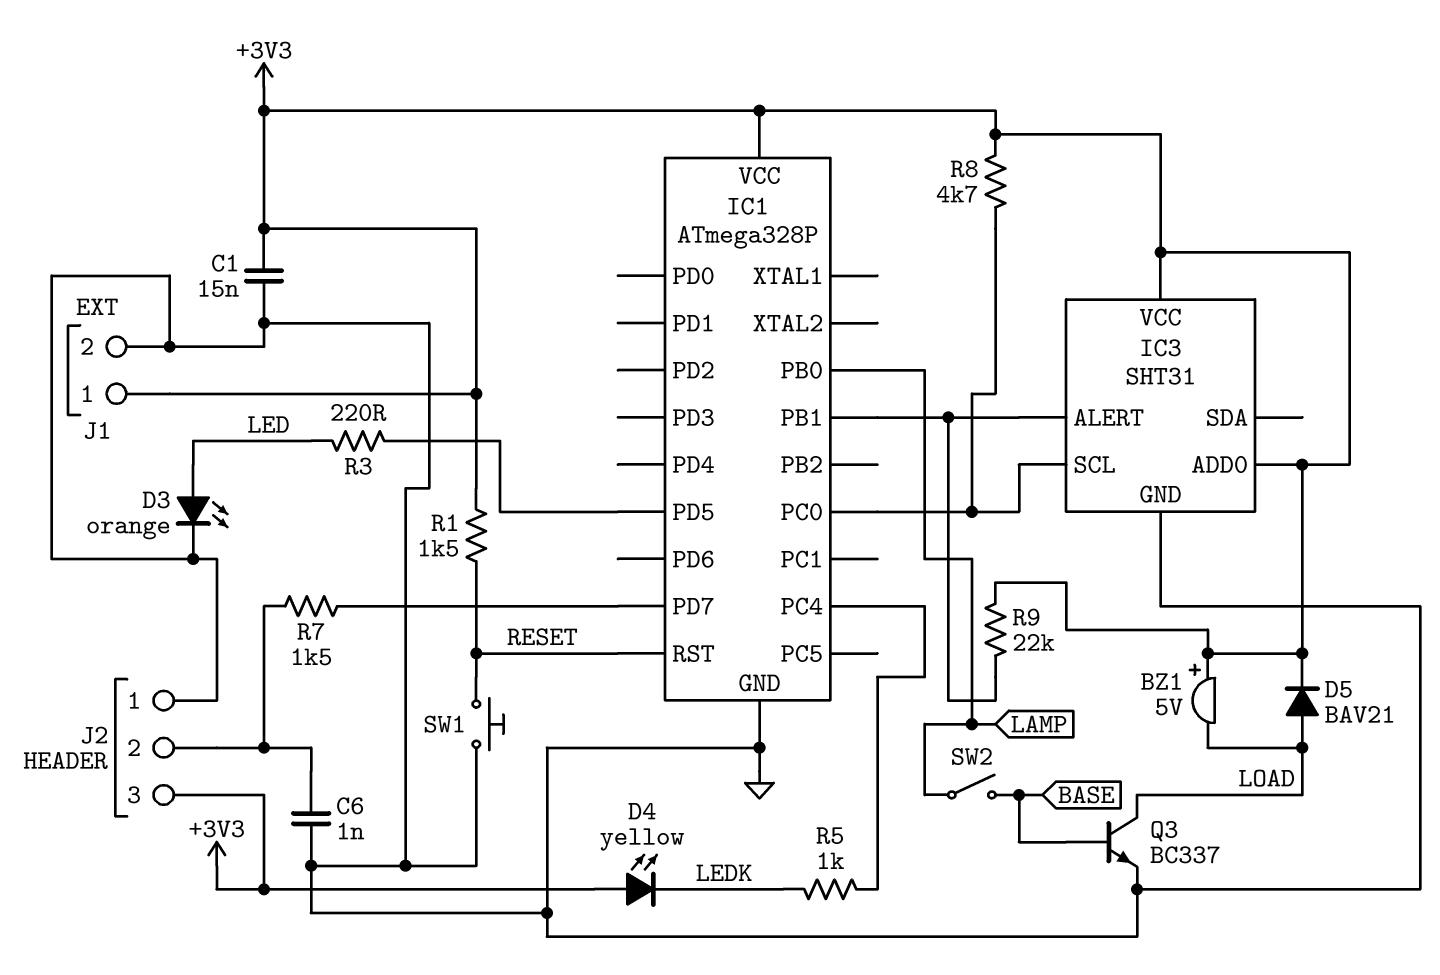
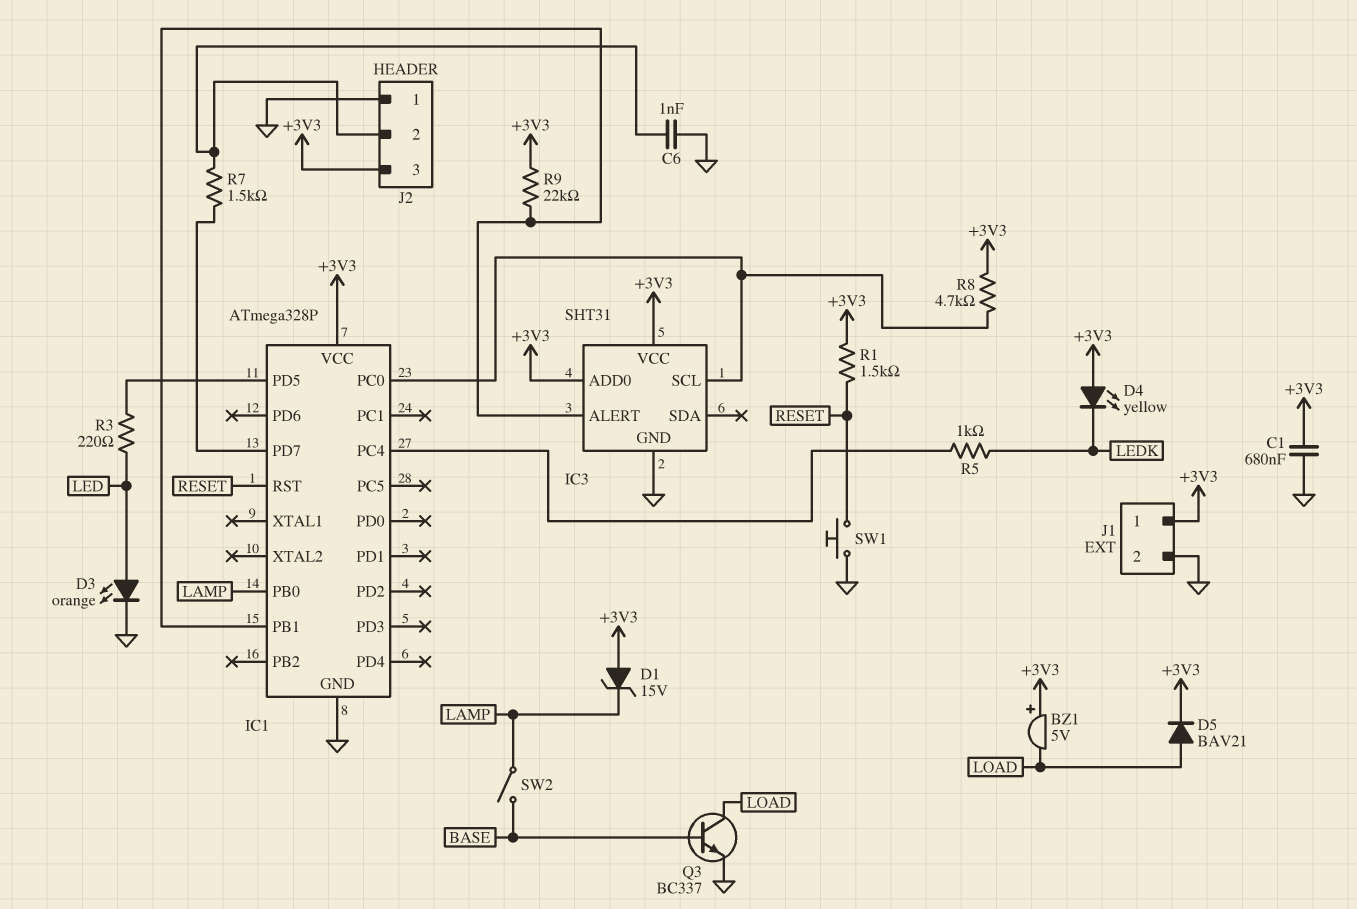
C1: 15nF (+3V3, GND) -> 680nF (+3V3, GND)
D1: none -> zener 15V (A +3V3, K LAMP)

